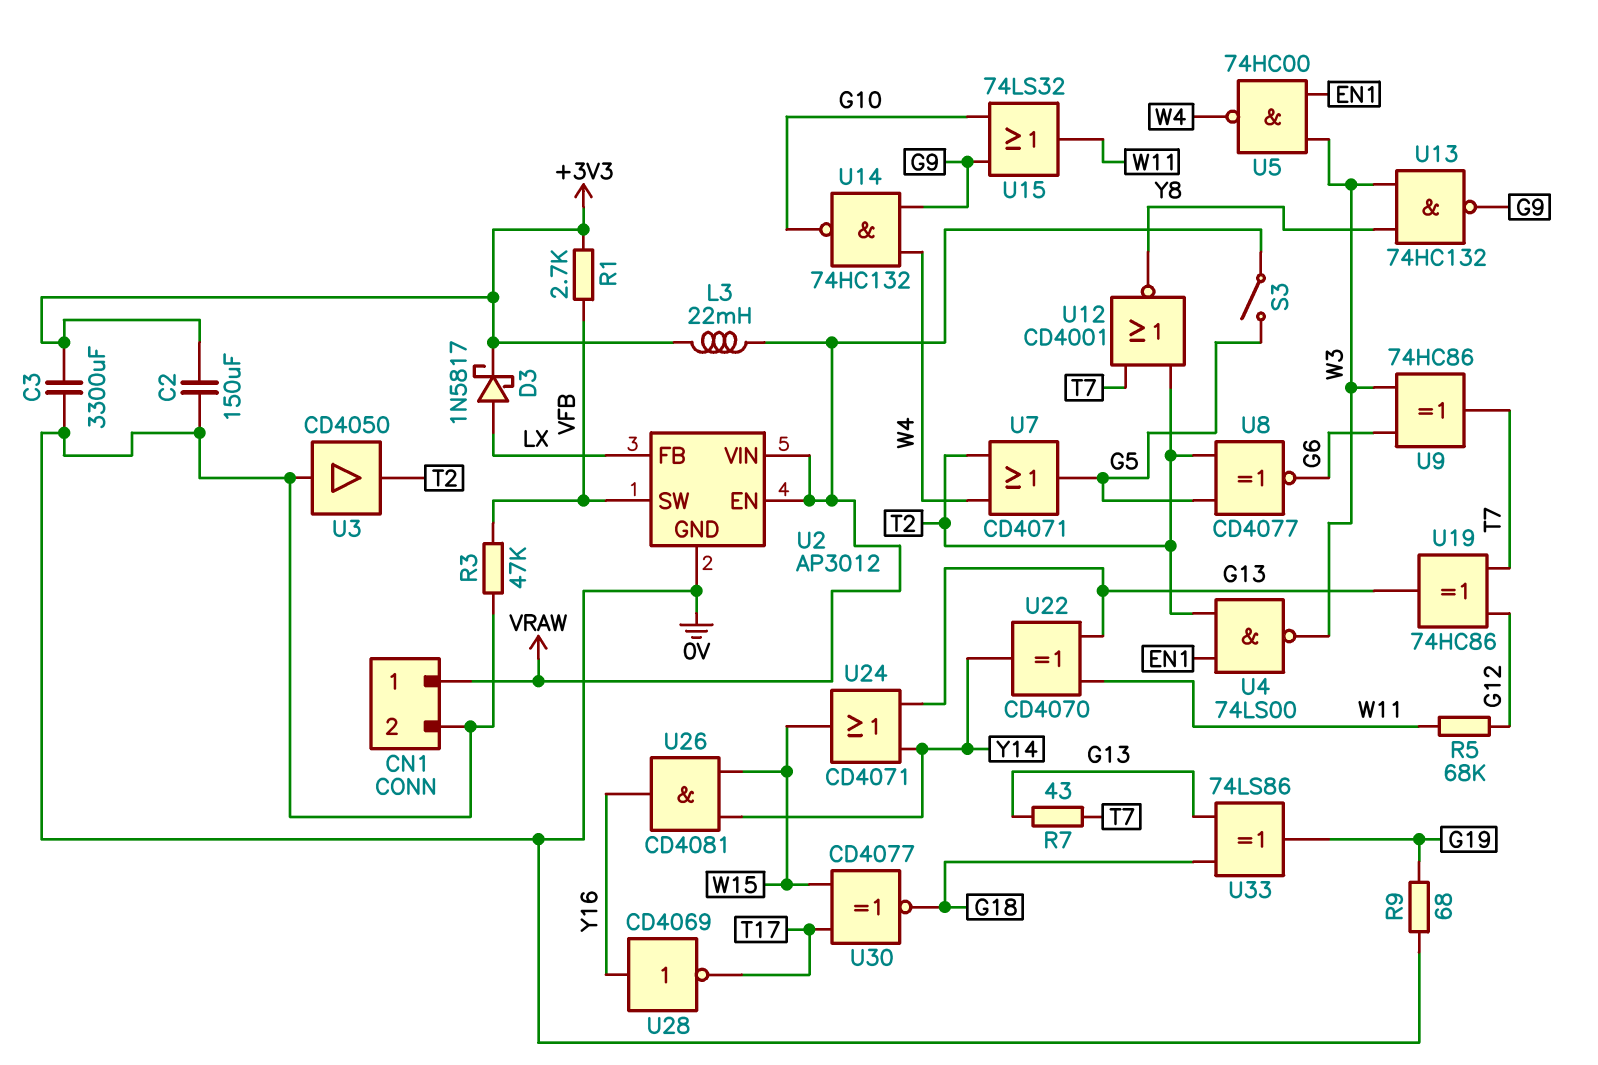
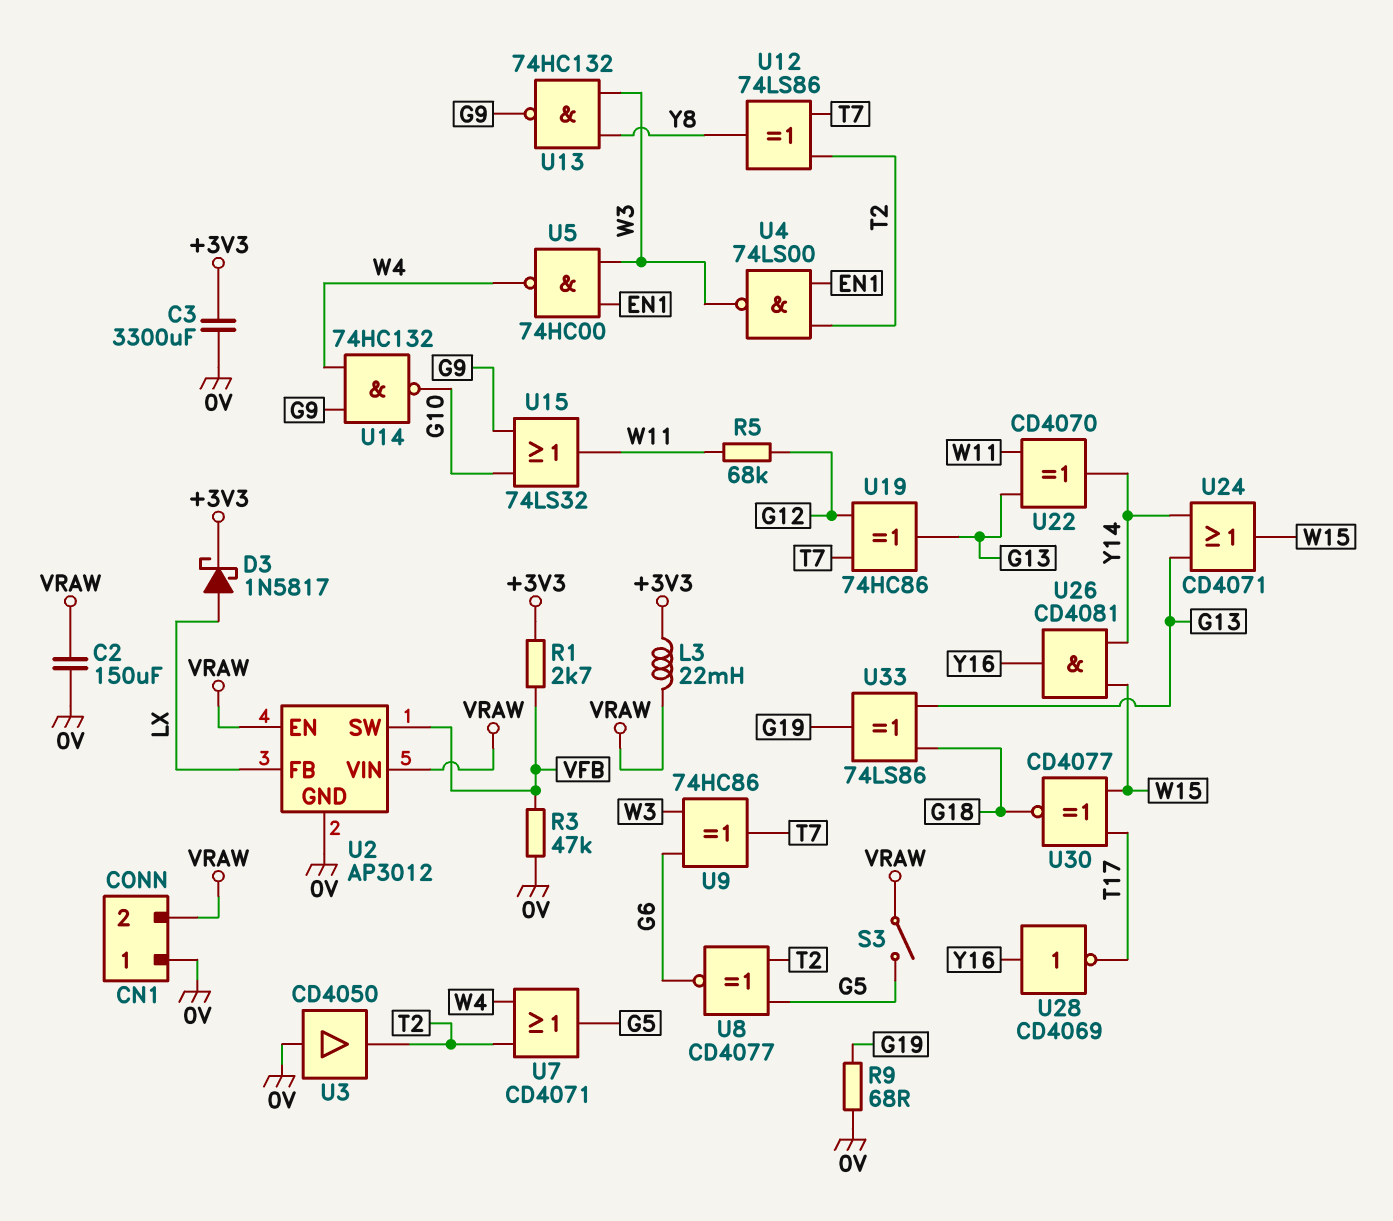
C2: 150uF (+3V3, 0V) -> 150uF (0V, VRAW)
CN1 pin 1: VRAW -> 0V
CN1 pin 2: 0V -> VRAW
R7: 43 (G13, T7) -> none
U12: NOR CD4001 (in T2, in T7, out Y8) -> XOR 74LS86 (in T2, in T7, out Y8)

